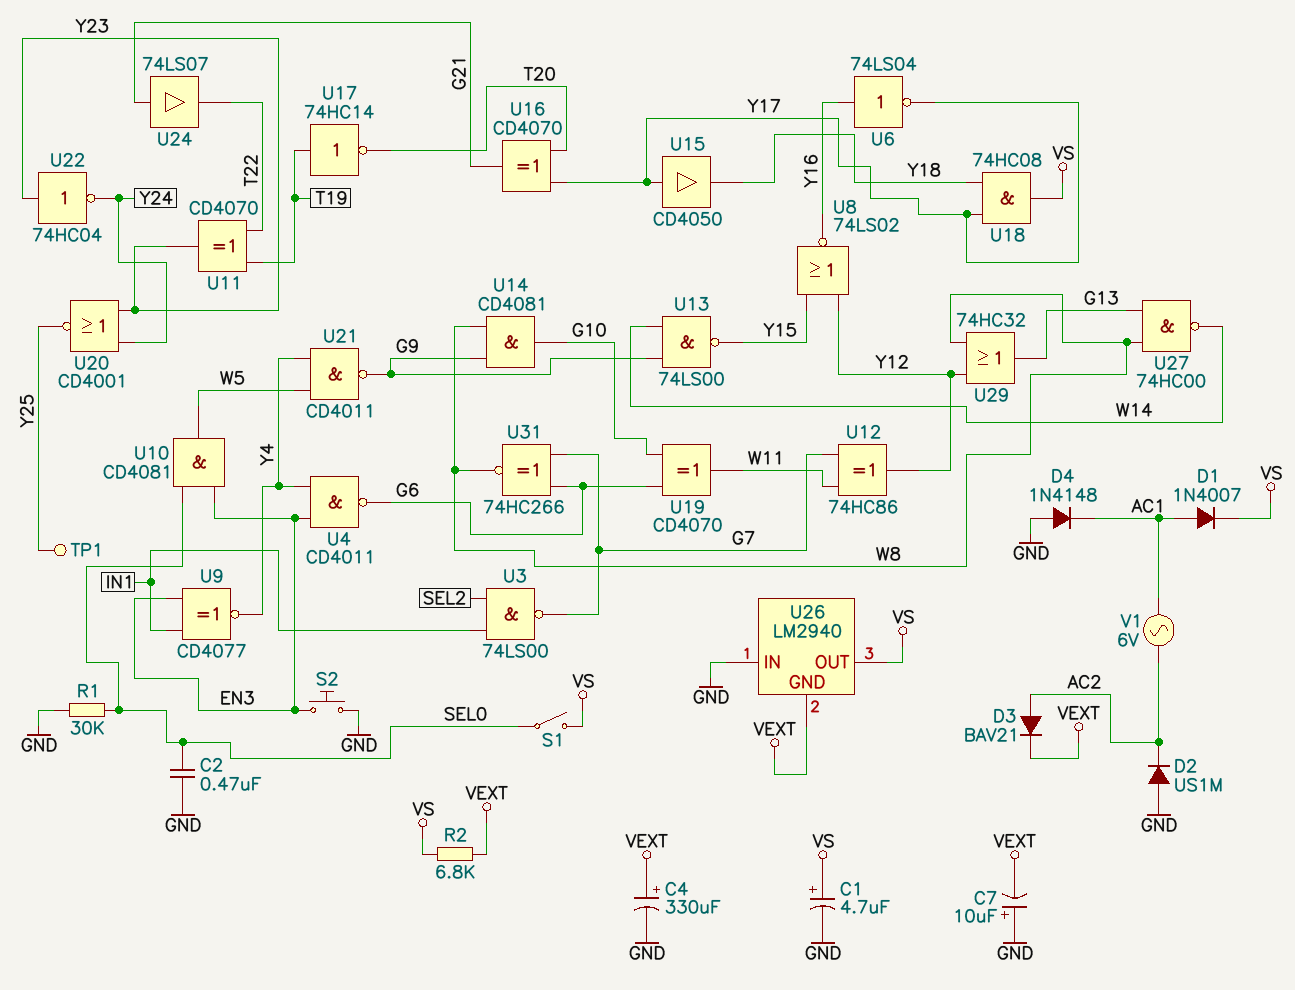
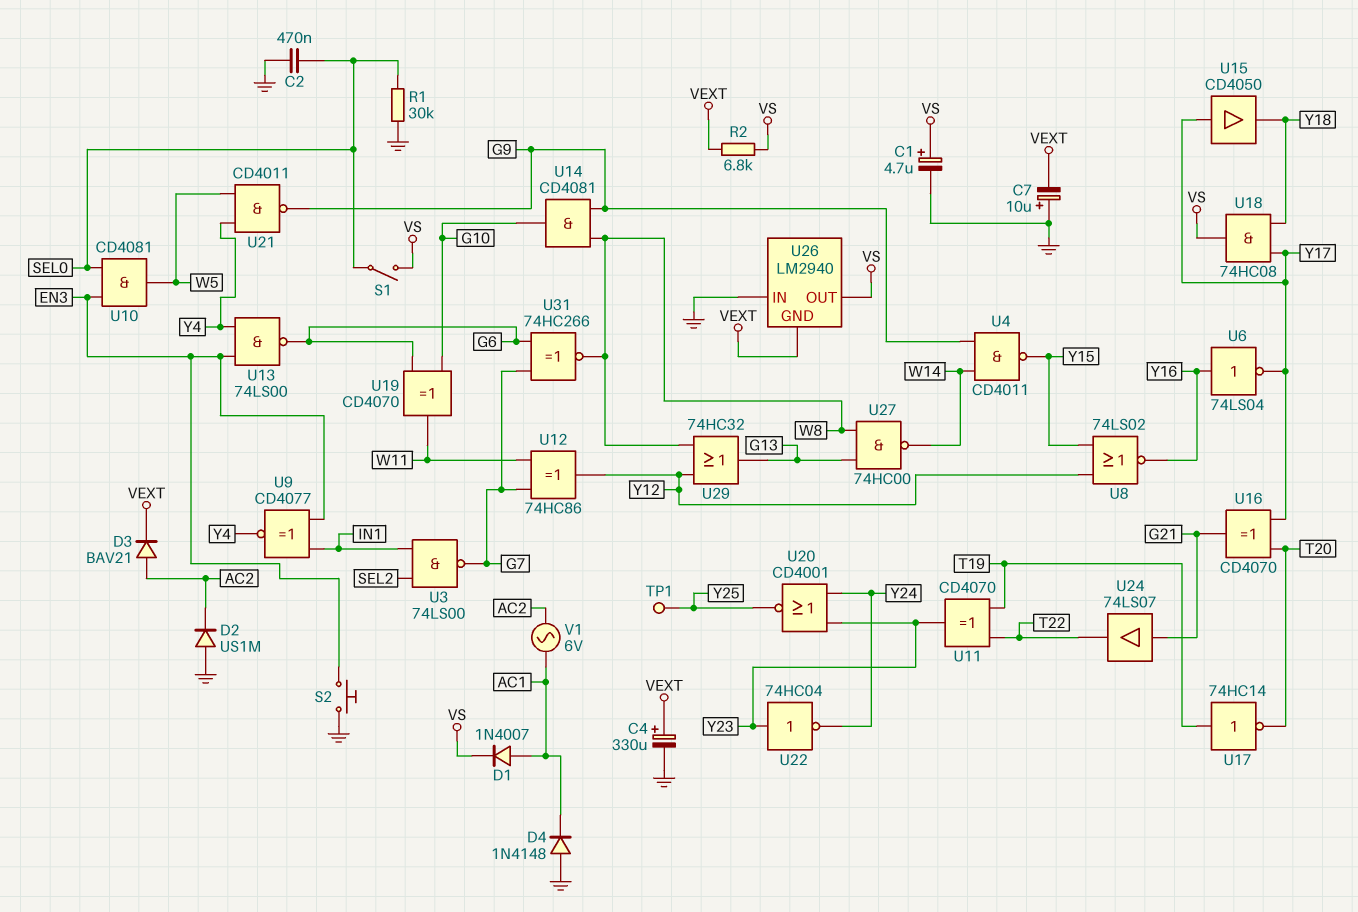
U4: NAND CD4011 (in EN3, in Y4, out G6) -> NAND CD4011 (in G9, in W14, out Y15)
U13: NAND 74LS00 (in G9, in W14, out Y15) -> NAND 74LS00 (in EN3, in Y4, out G6)

